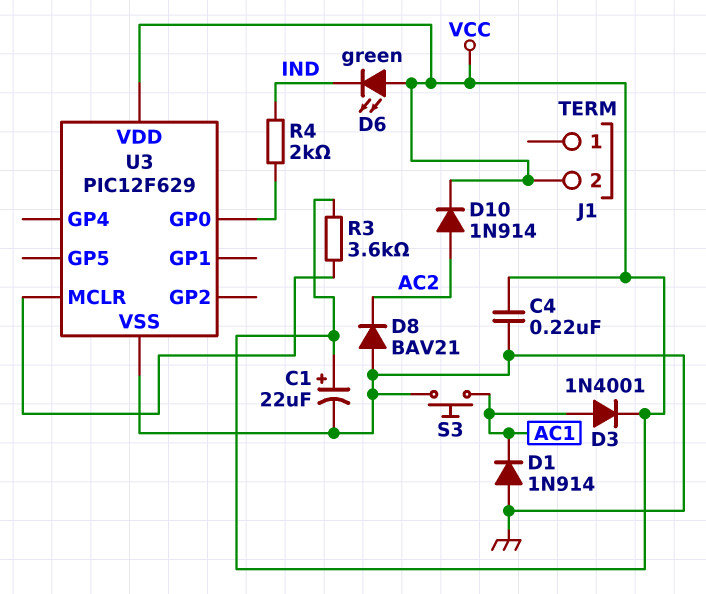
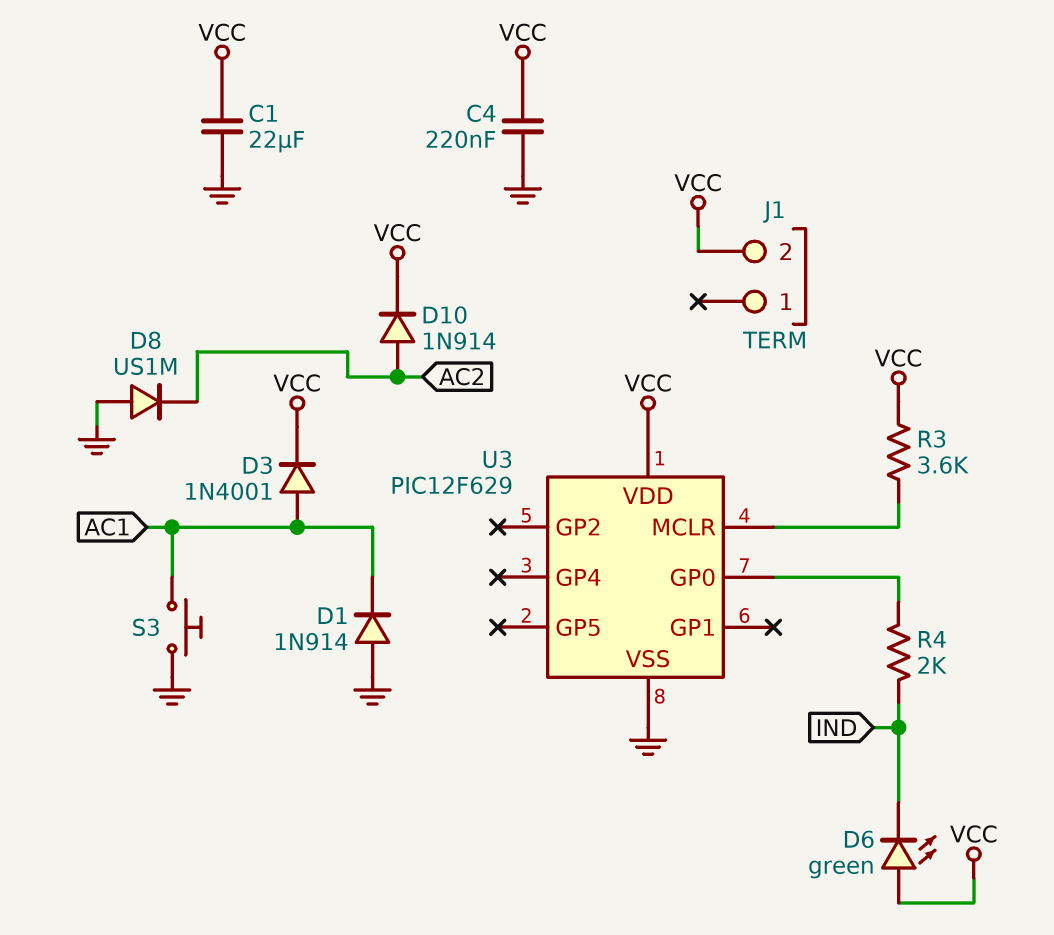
C1: 22uF (plus VCC, minus GND) -> 22uF (GND, VCC)
D8: diode BAV21 (A GND, K AC2) -> diode US1M (A GND, K AC2)

